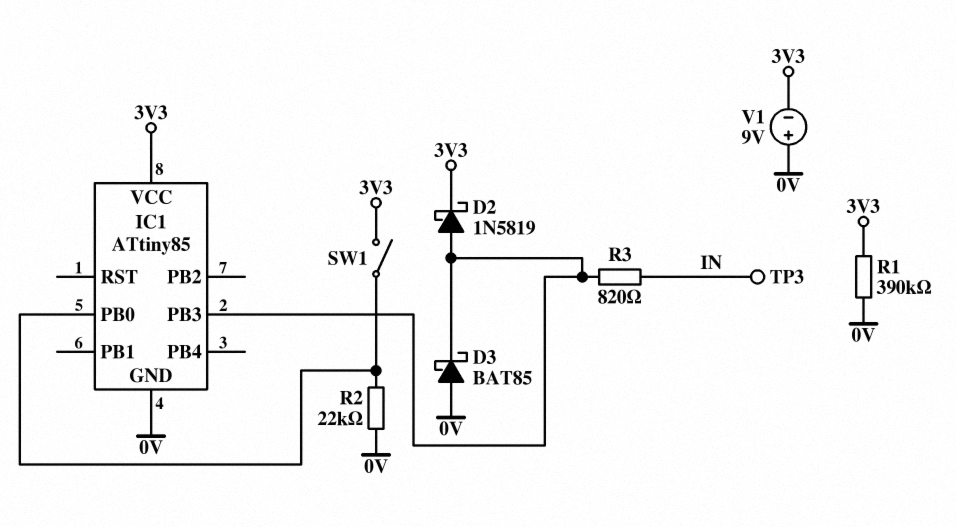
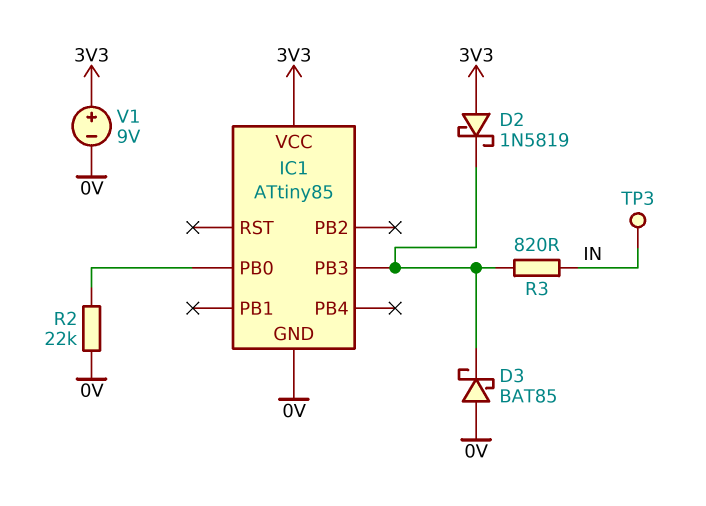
D2: schottky 1N5819 (A IC1/PB3, K 3V3) -> schottky 1N5819 (A 3V3, K IC1/PB3)
R1: 390k (0V, 3V3) -> none
SW1: switch (3V3, IC1/PB0) -> none
V1: 9V (plus 0V, minus 3V3) -> 9V (plus 3V3, minus 0V)

